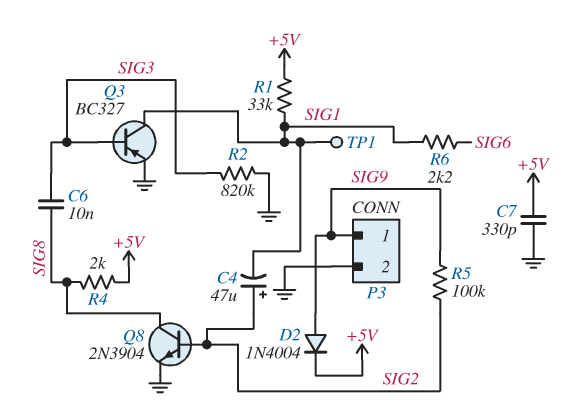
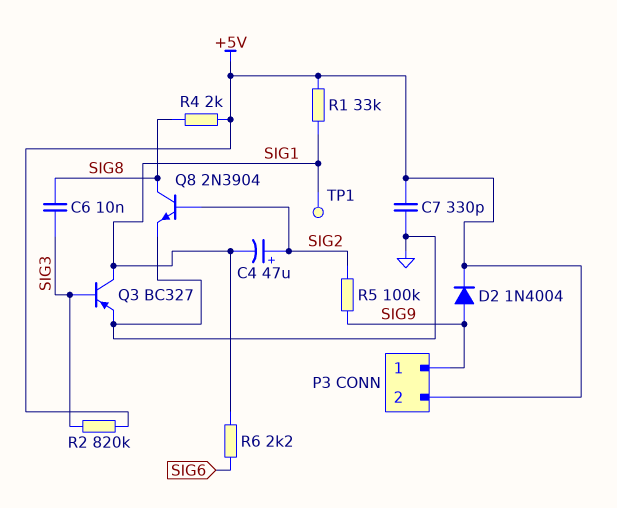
P3 pin 2: GND -> +5V
R2: 820k (GND, SIG3) -> 820k (+5V, SIG3)

